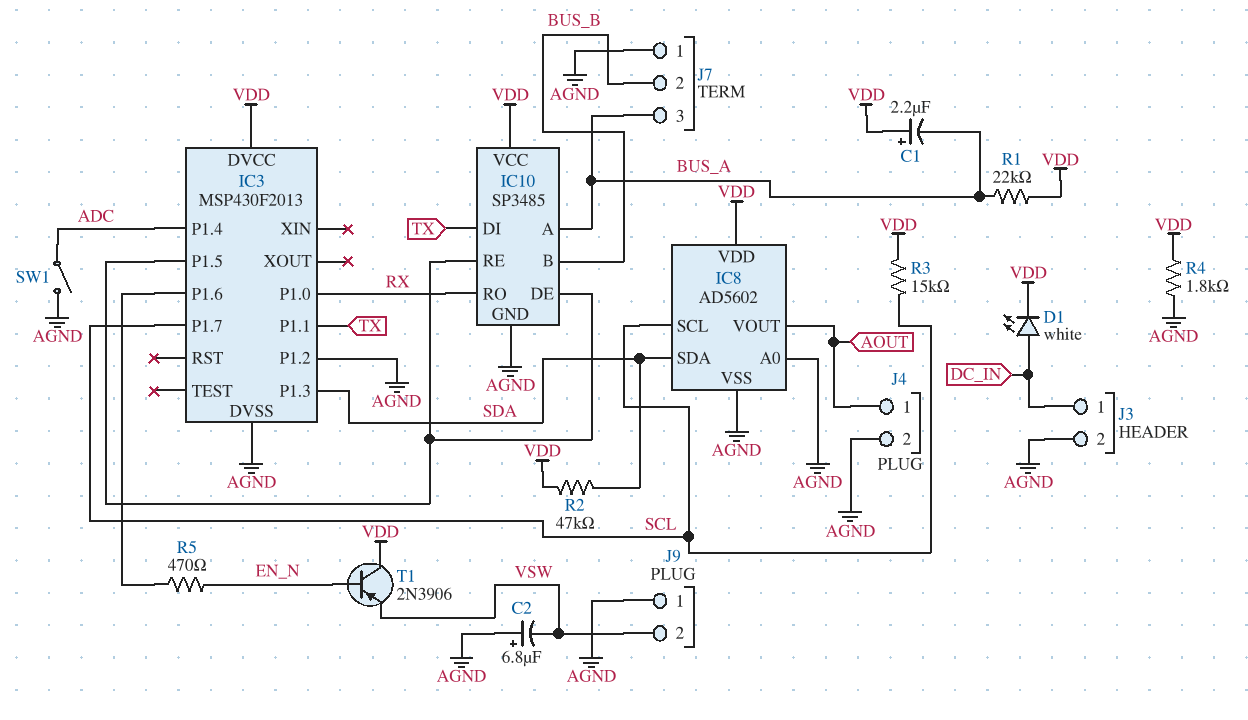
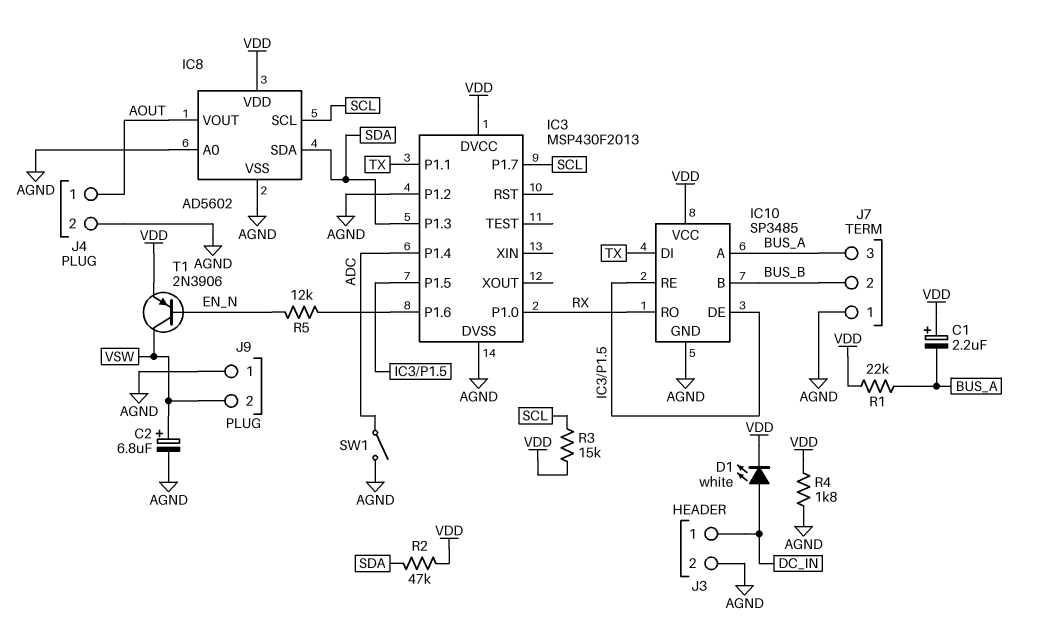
C2: 6.8uF (plus AGND, minus VSW) -> 6.8uF (plus VSW, minus AGND)
R5: 470 (EN_N, IC3/P1.6) -> 12k (EN_N, IC3/P1.6)
T1: PNP 2N3906 (B EN_N, C VDD, E VSW) -> PNP 2N3906 (B EN_N, C VSW, E VDD)

